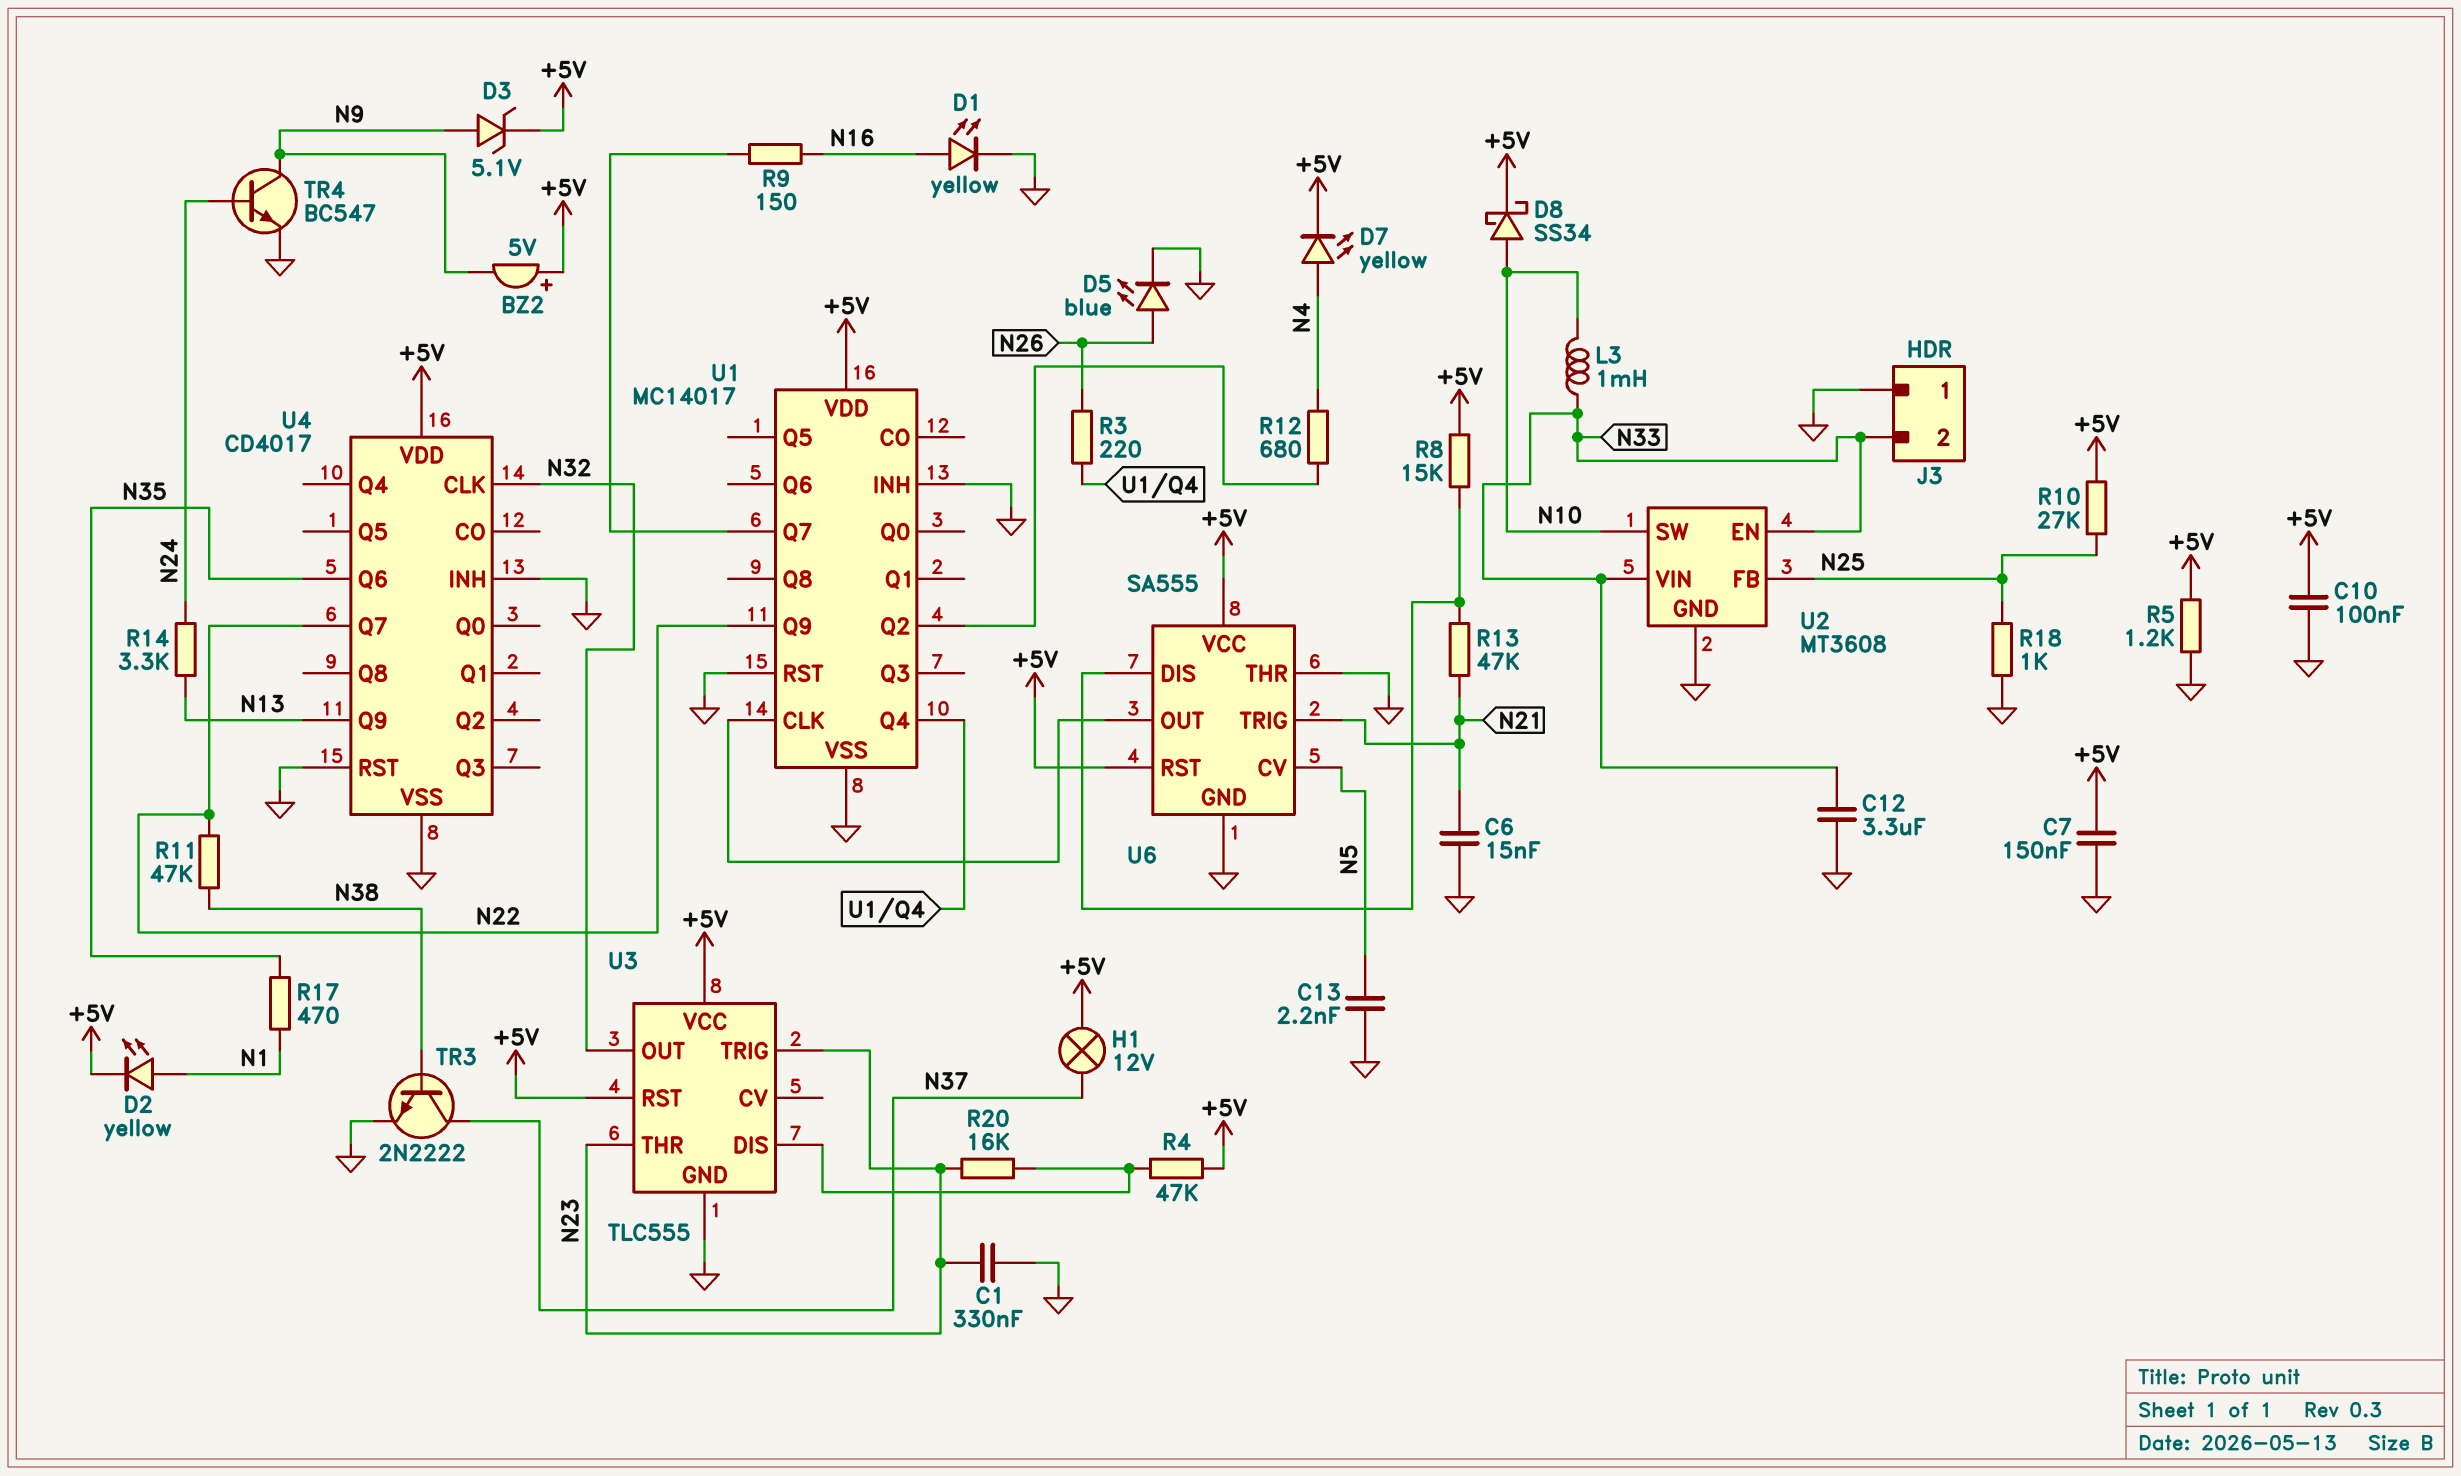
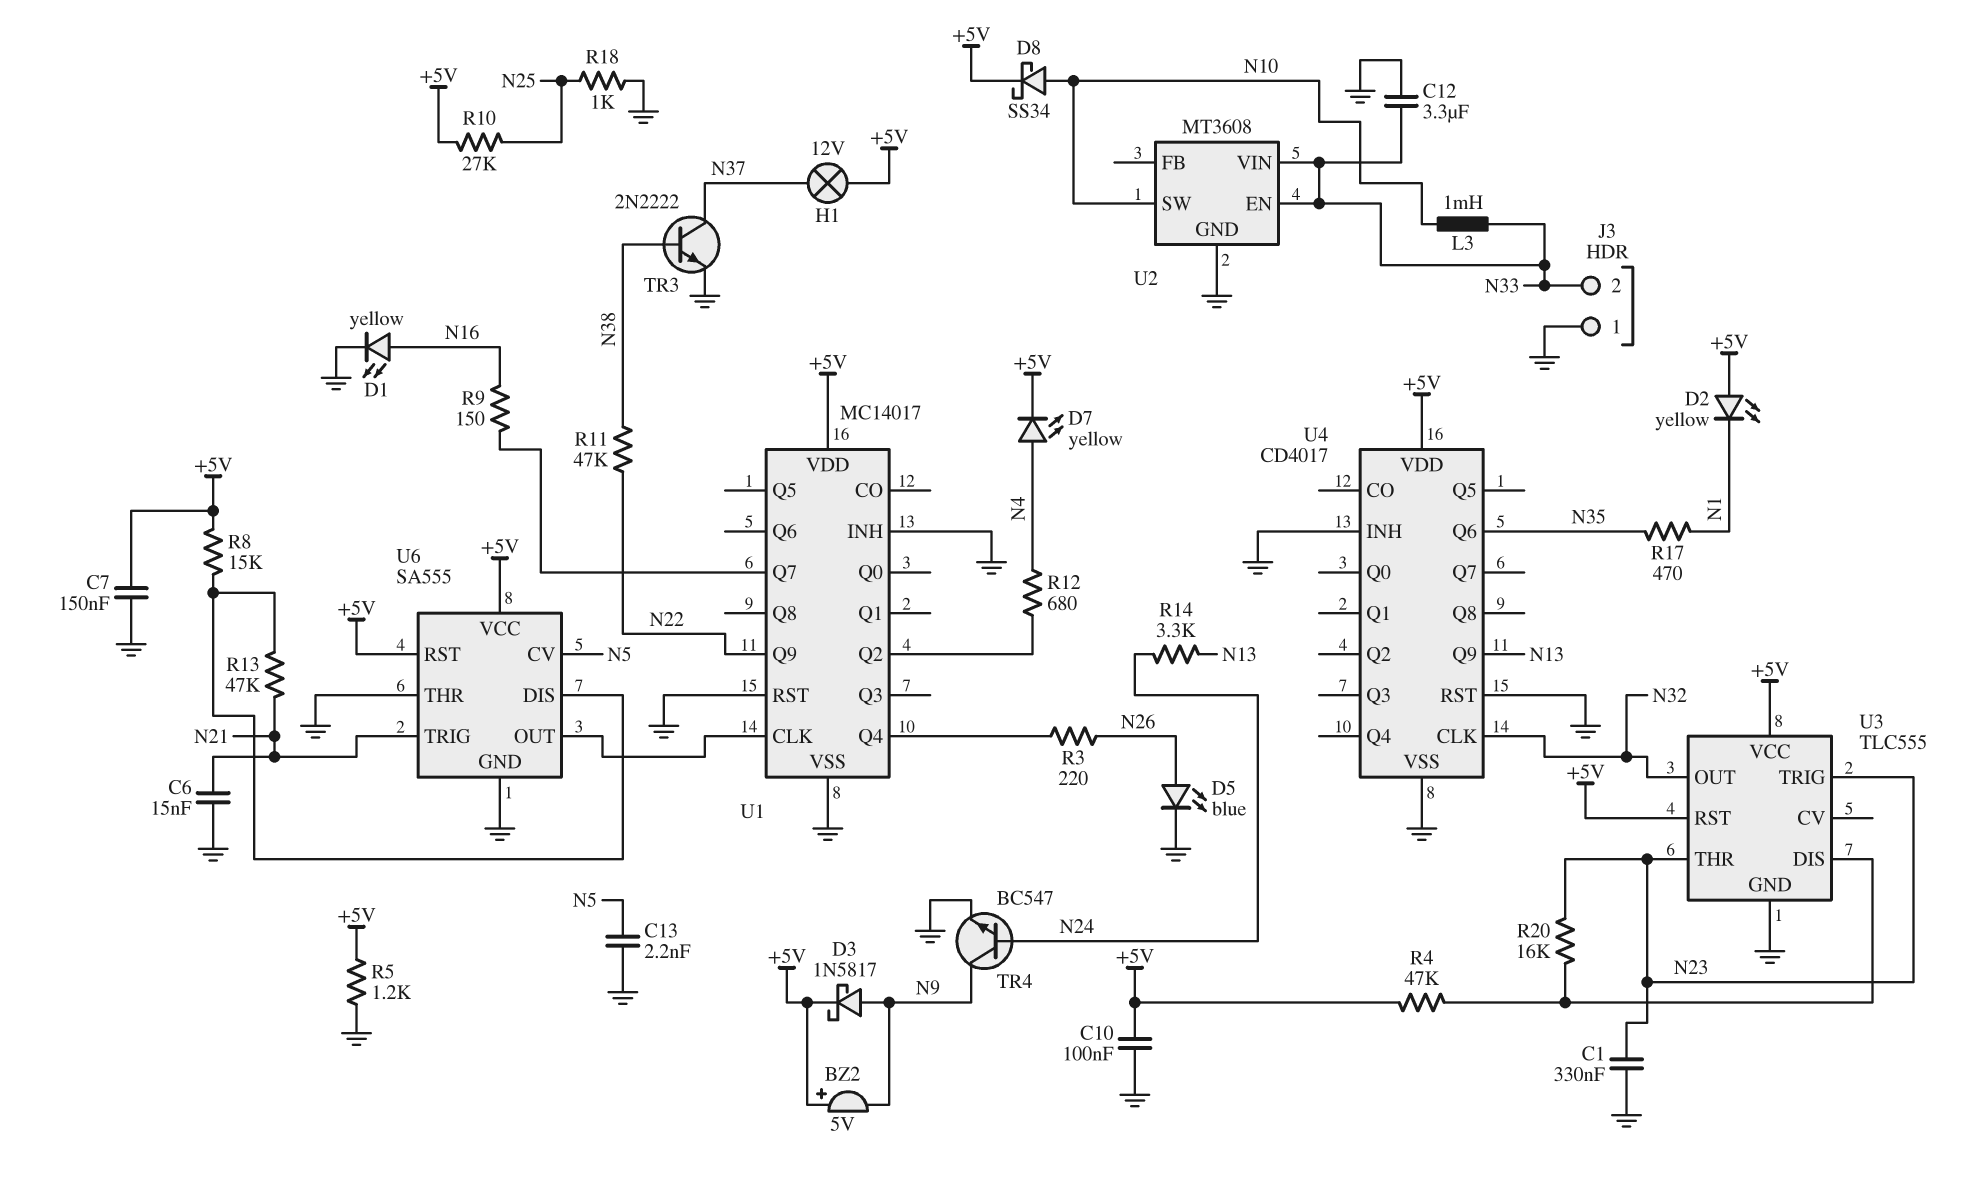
D2: LED yellow (A N1, K +5V) -> LED yellow (A +5V, K N1)
D3: zener 5.1V (A N9, K +5V) -> schottky 1N5817 (A N9, K +5V)
U2 pin FB: N25 -> none
U4 pin Q7: N22 -> none

